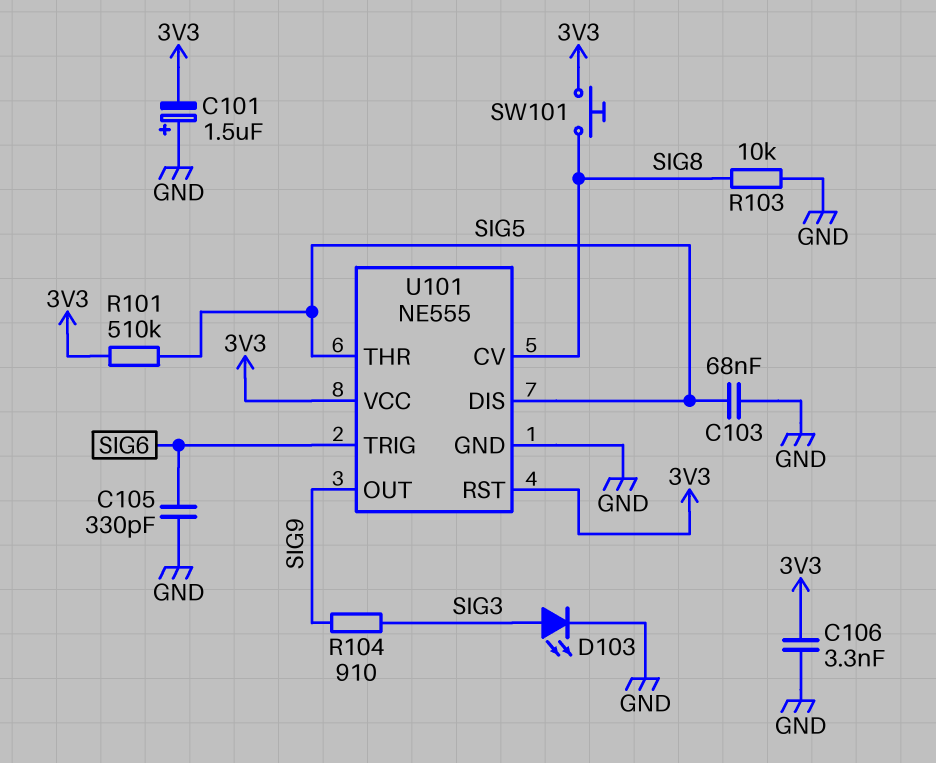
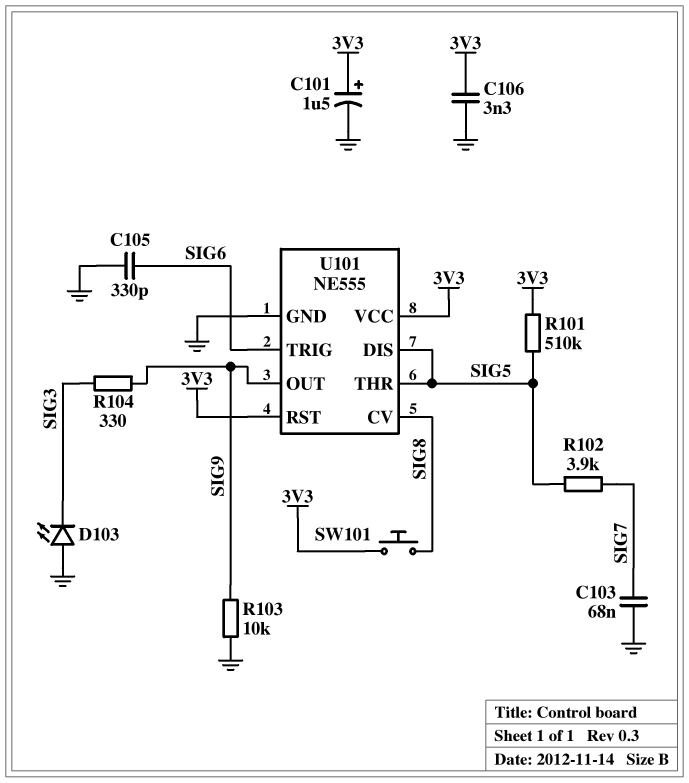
C101: 1.5uF (plus GND, minus 3V3) -> 1.5uF (plus 3V3, minus GND)
C103: 68nF (GND, SIG5) -> 68nF (GND, SIG7)
D103: LED (A SIG3, K GND) -> LED (A GND, K SIG3)
R102: none -> 3.9k (SIG5, SIG7)
R103: 10k (GND, SIG8) -> 10k (GND, SIG9)
R104: 910 (SIG3, SIG9) -> 330 (SIG3, SIG9)

